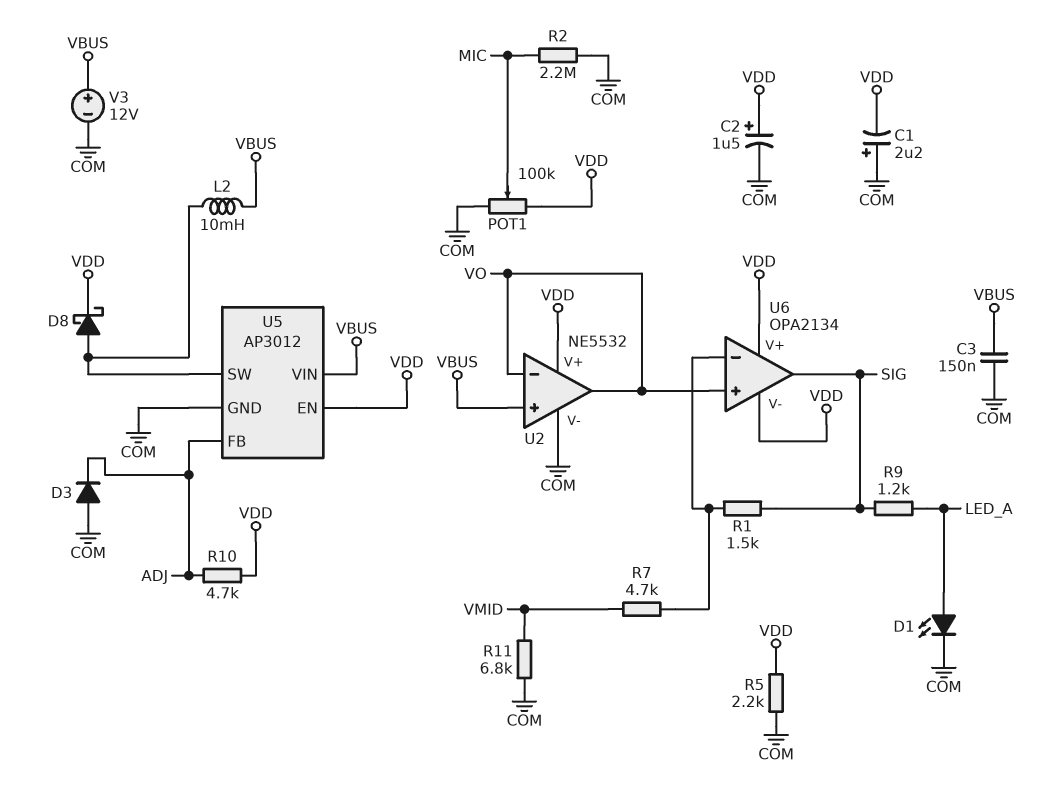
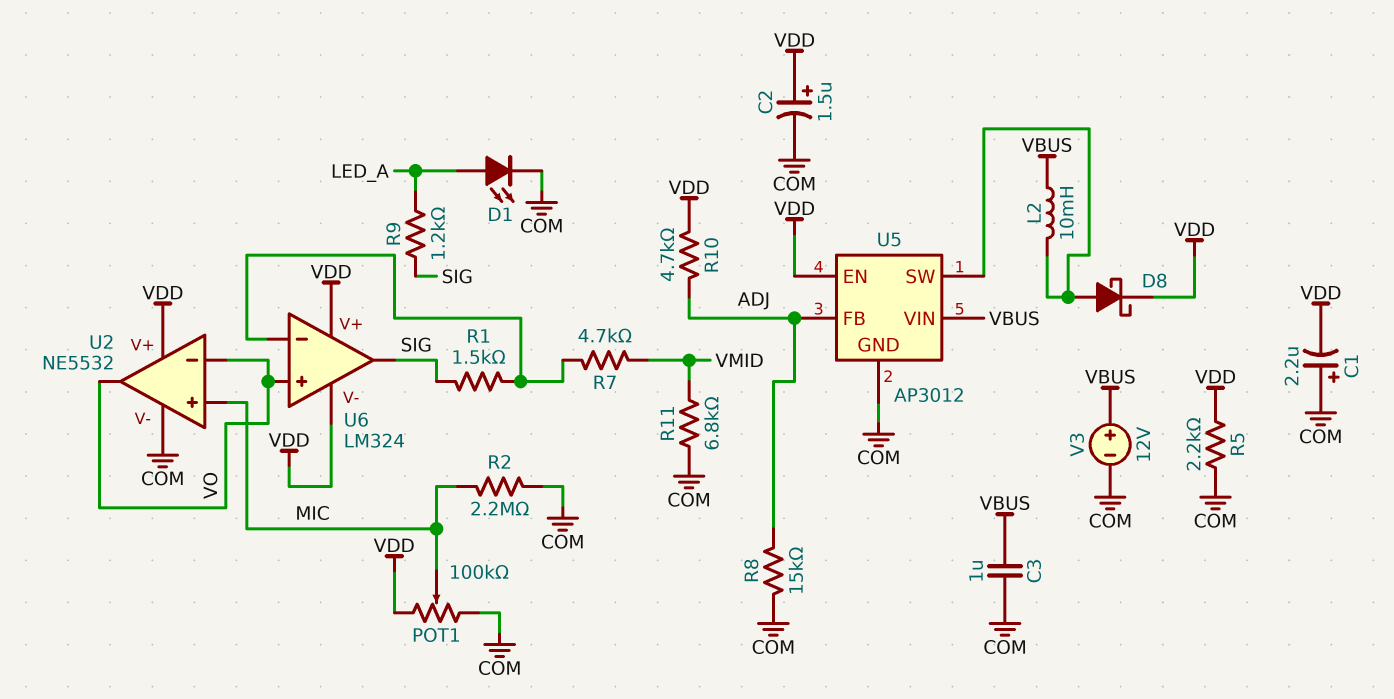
C3: 150nF (COM, VBUS) -> 1uF (COM, VBUS)
D3: diode (A COM, K ADJ) -> none
R8: none -> 15k (ADJ, COM)
U2 pin in+: VBUS -> MIC
U6: OPA2134 -> LM324

